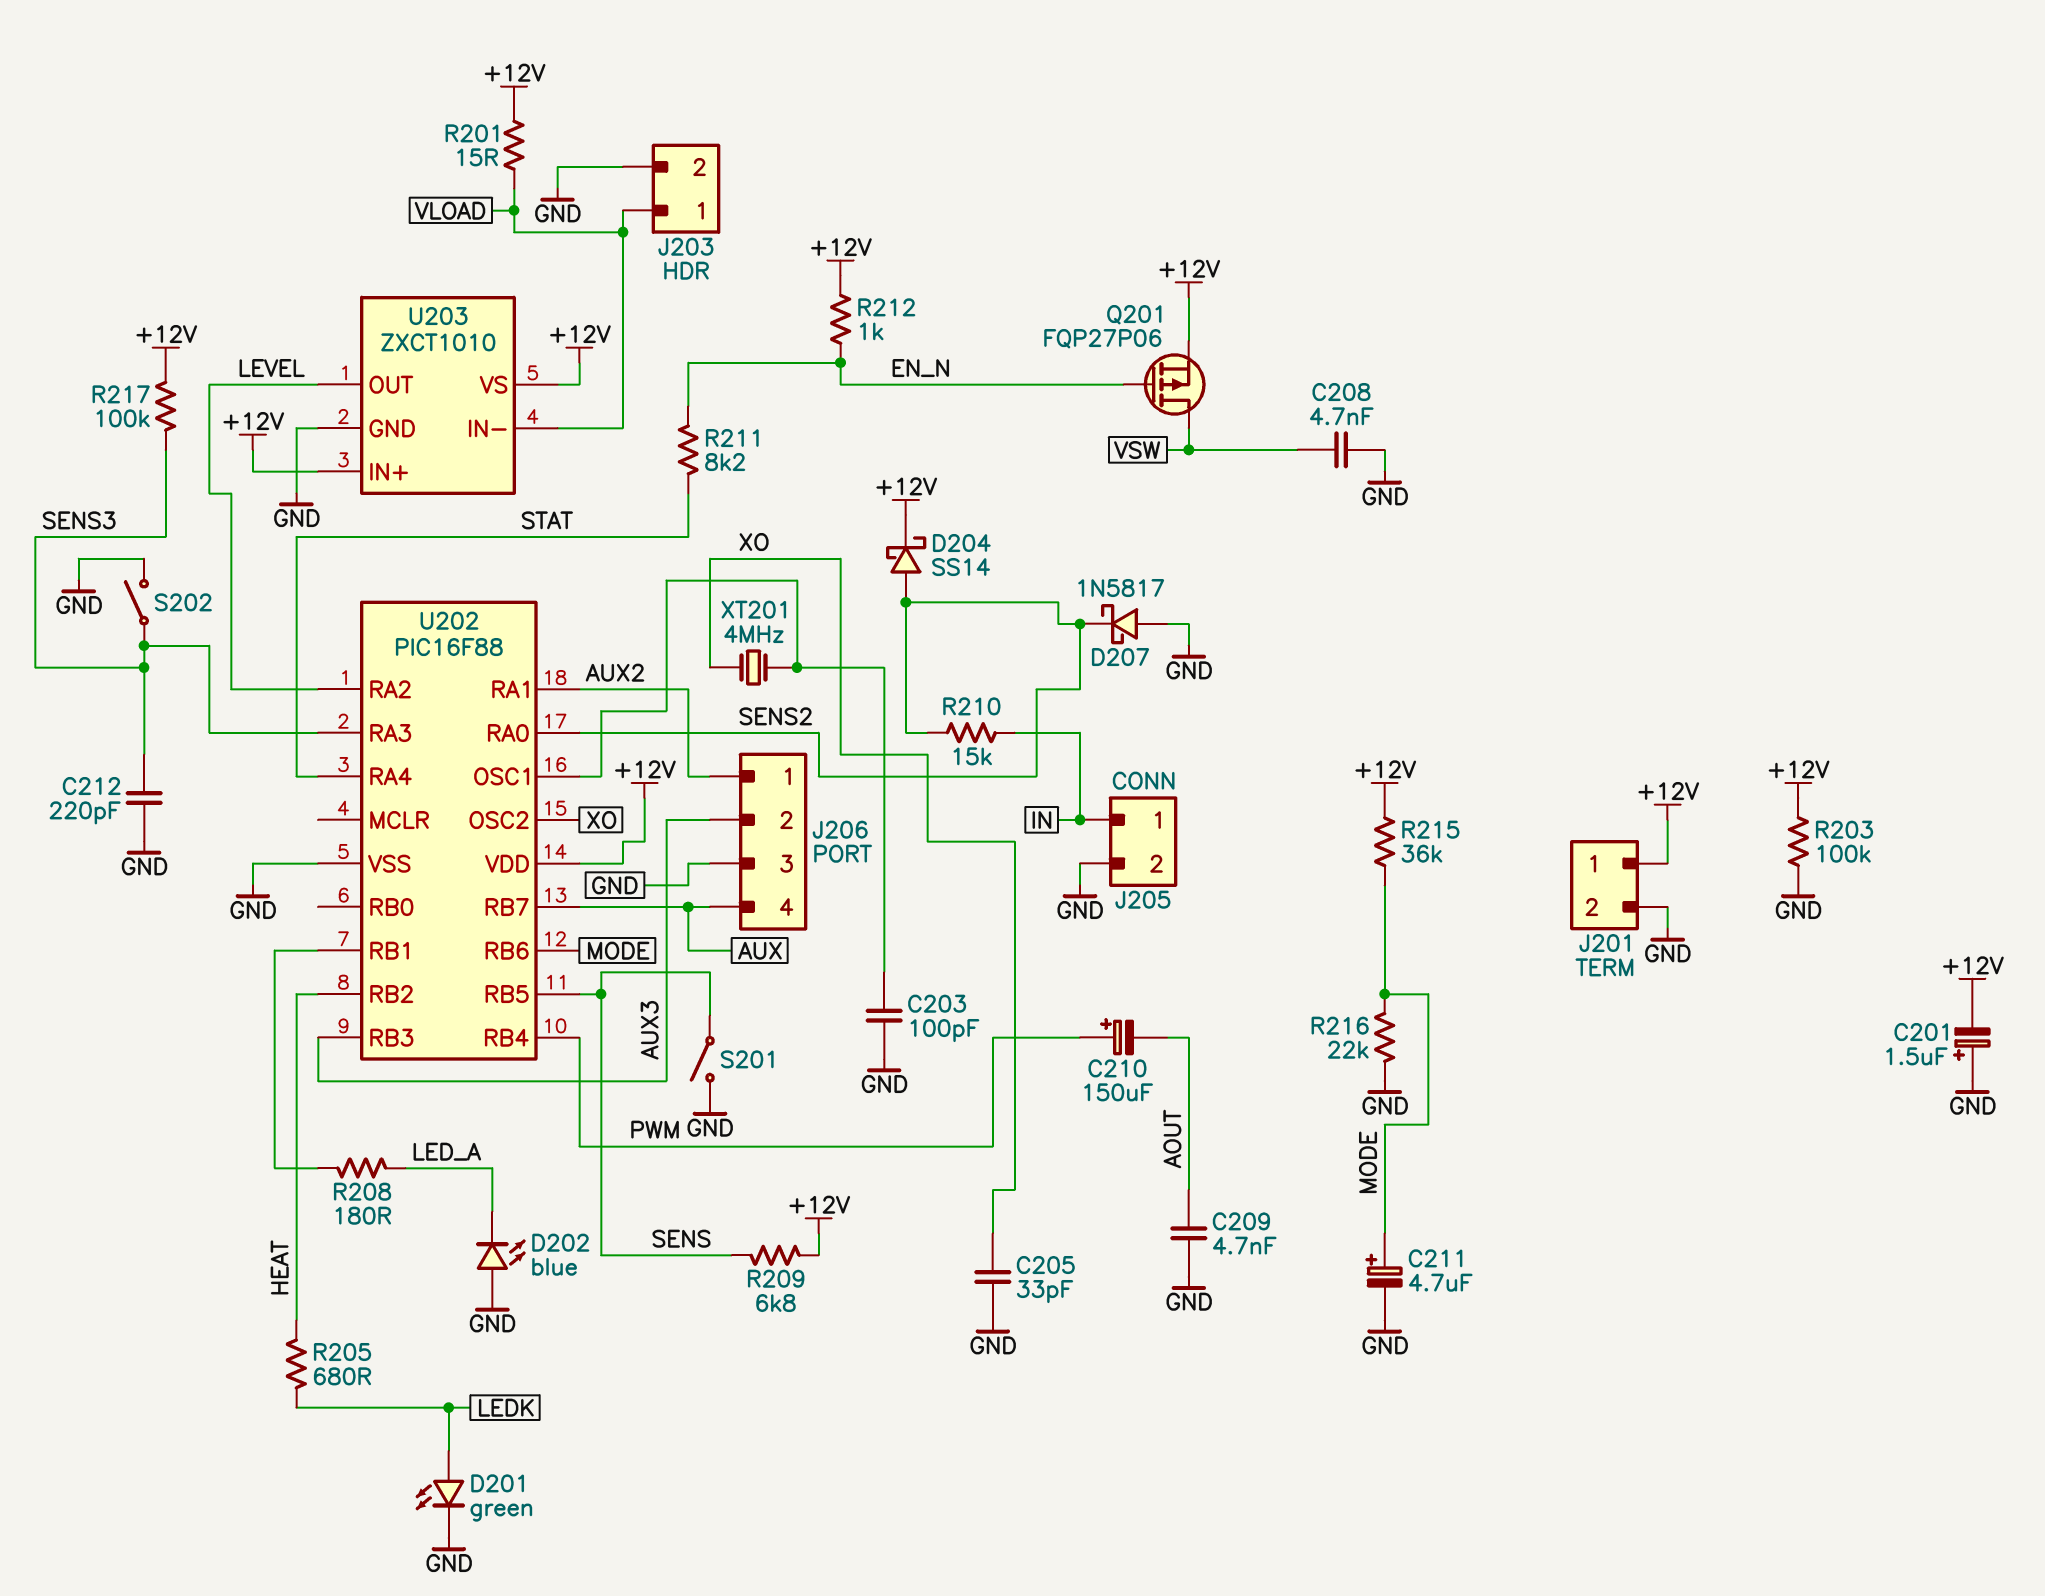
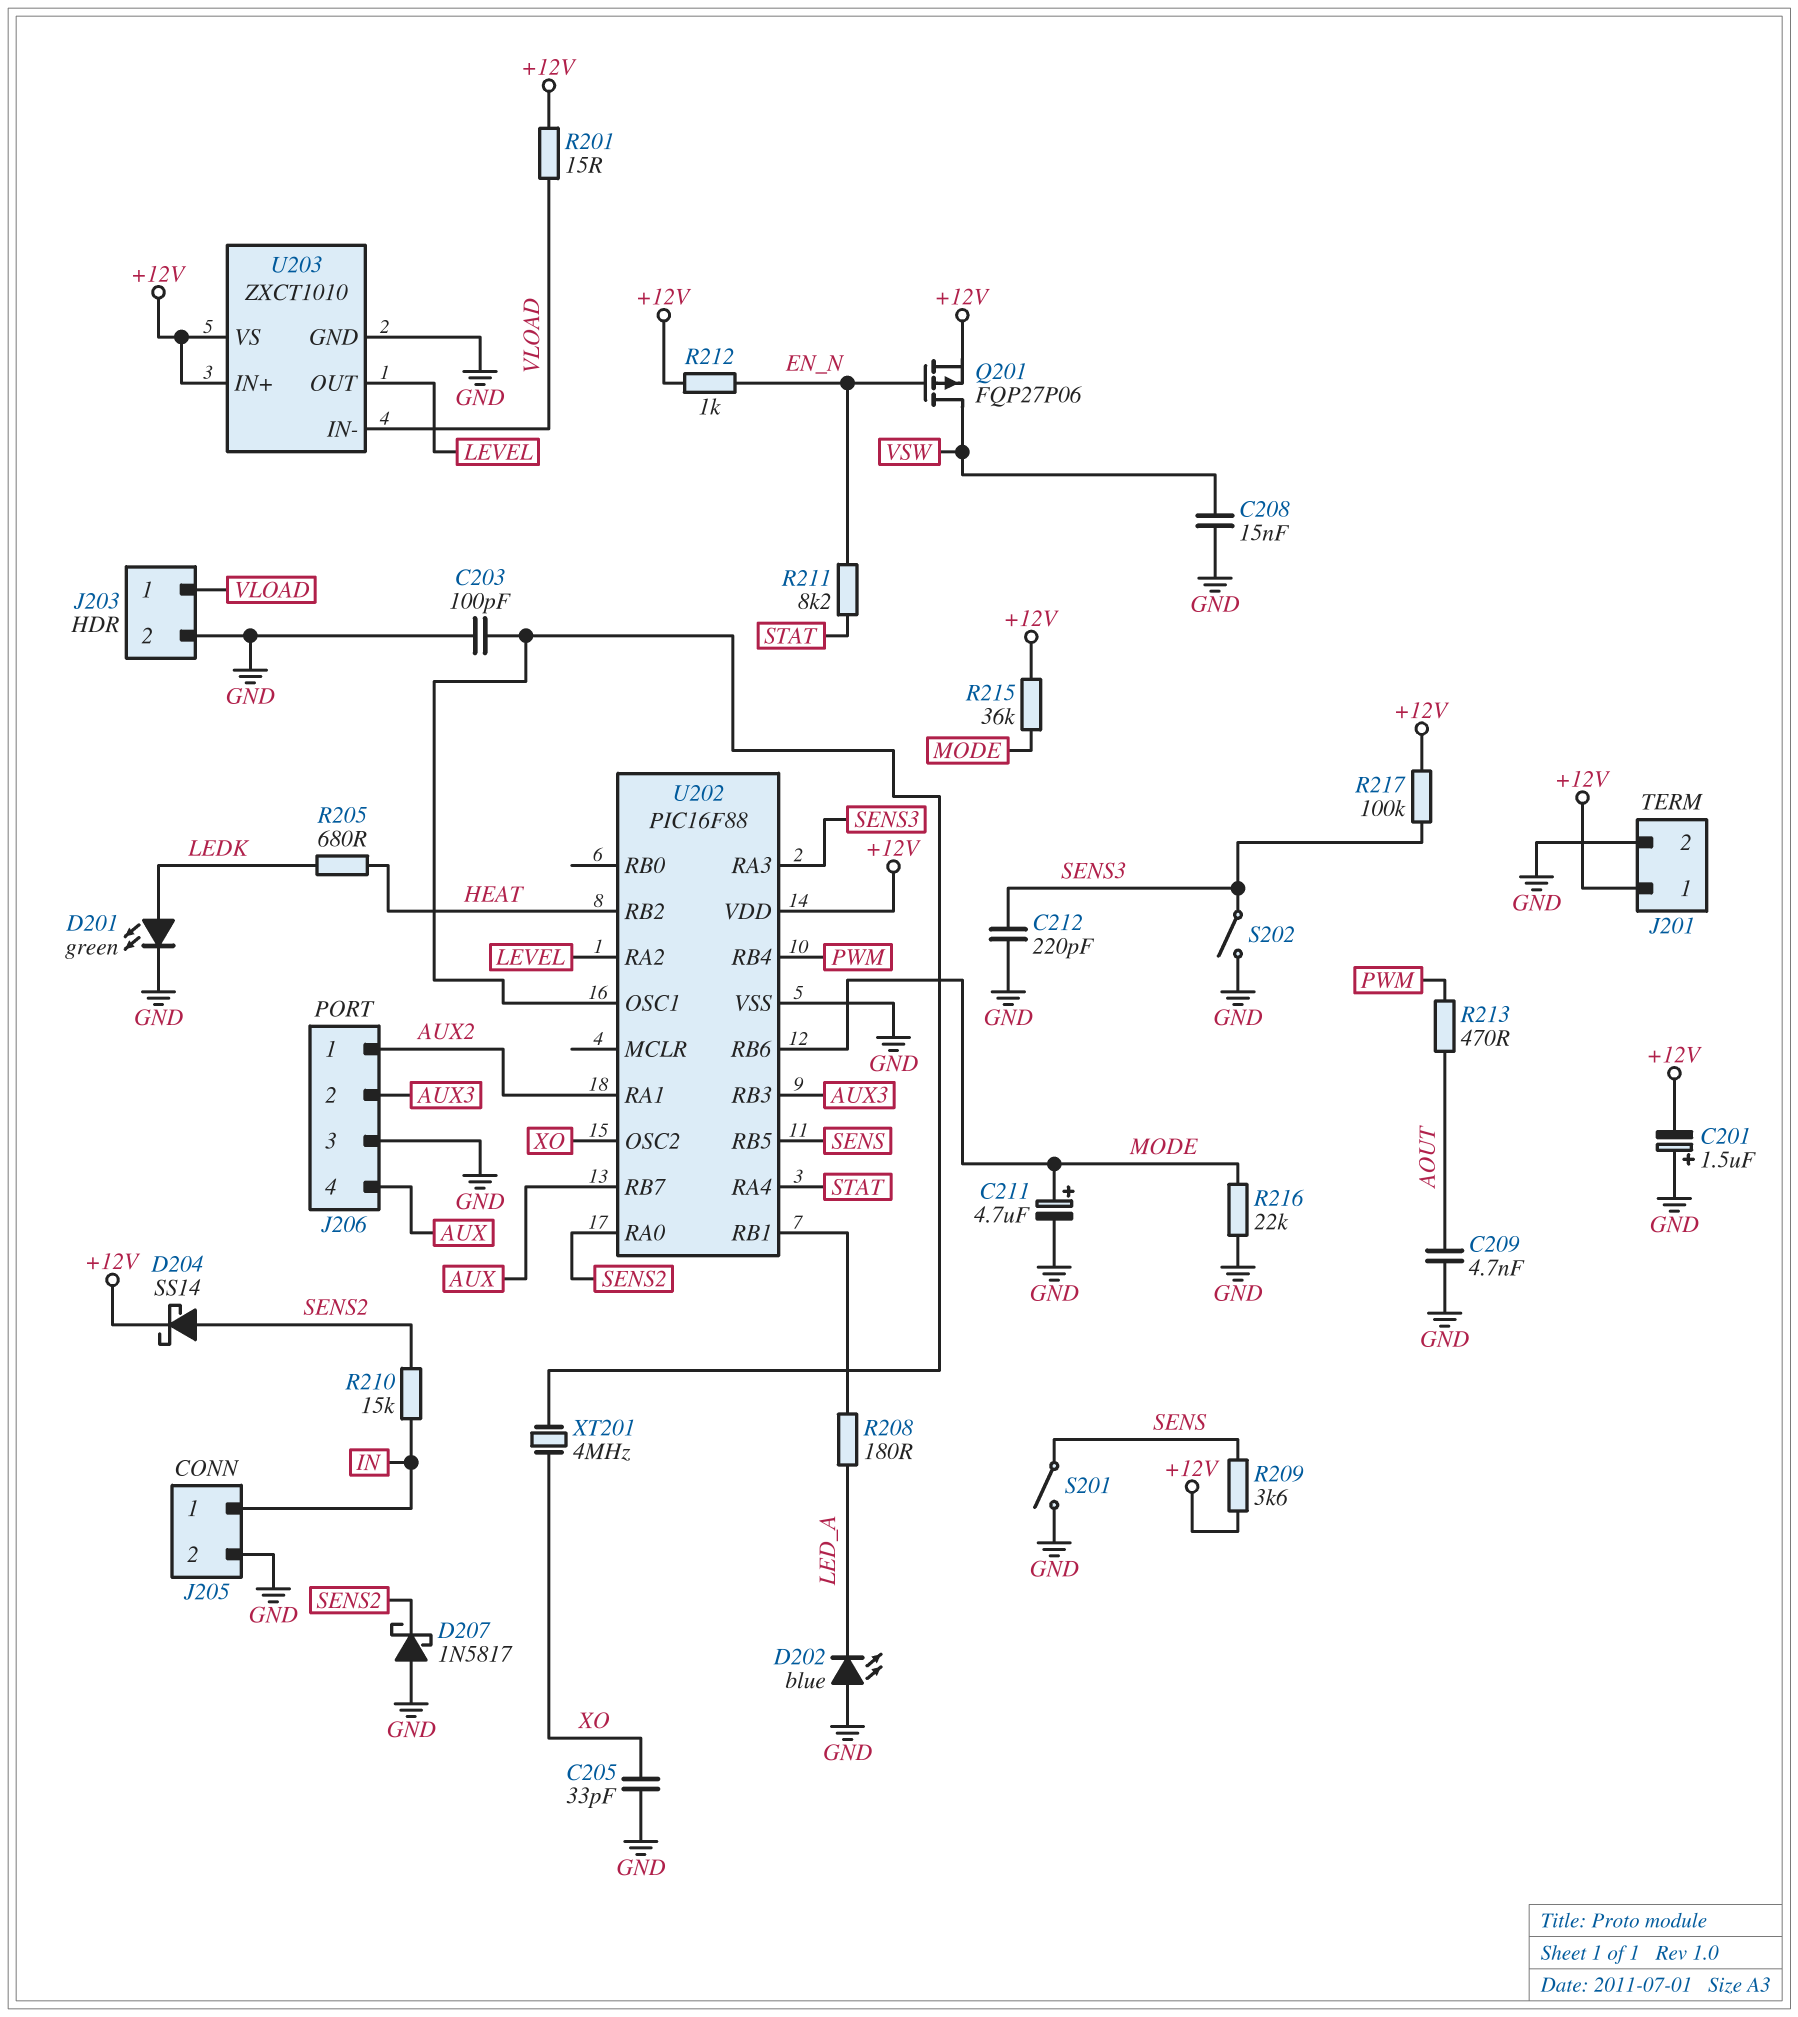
C208: 4.7nF (GND, VSW) -> 15nF (GND, VSW)
C210: 150uF (plus PWM, minus AOUT) -> none
R203: 100k (+12V, GND) -> none
R209: 6.8k (+12V, SENS) -> 3.6k (+12V, SENS)
R213: none -> 470 (AOUT, PWM)

